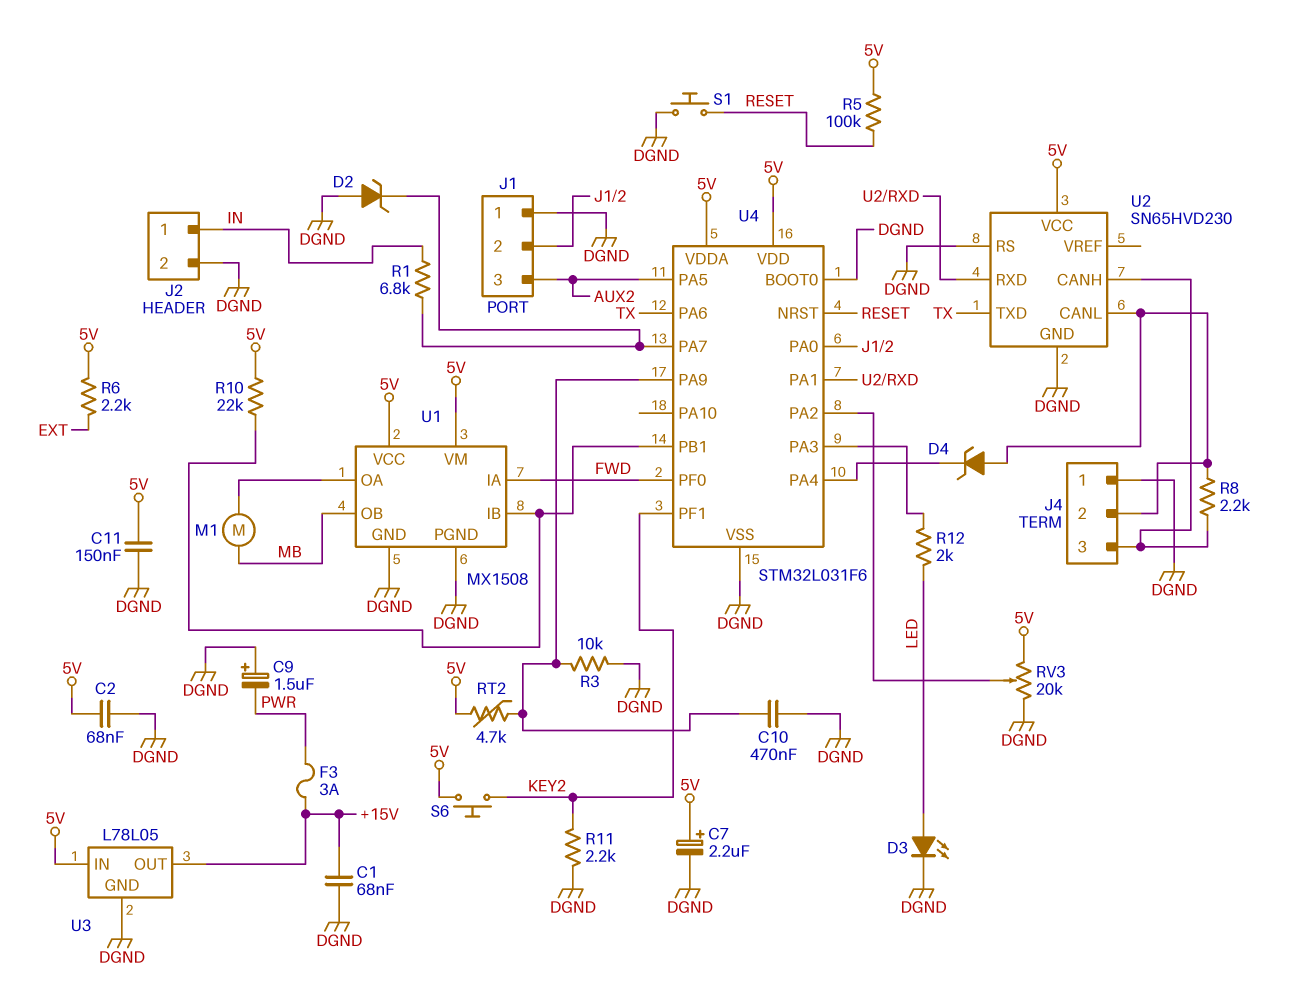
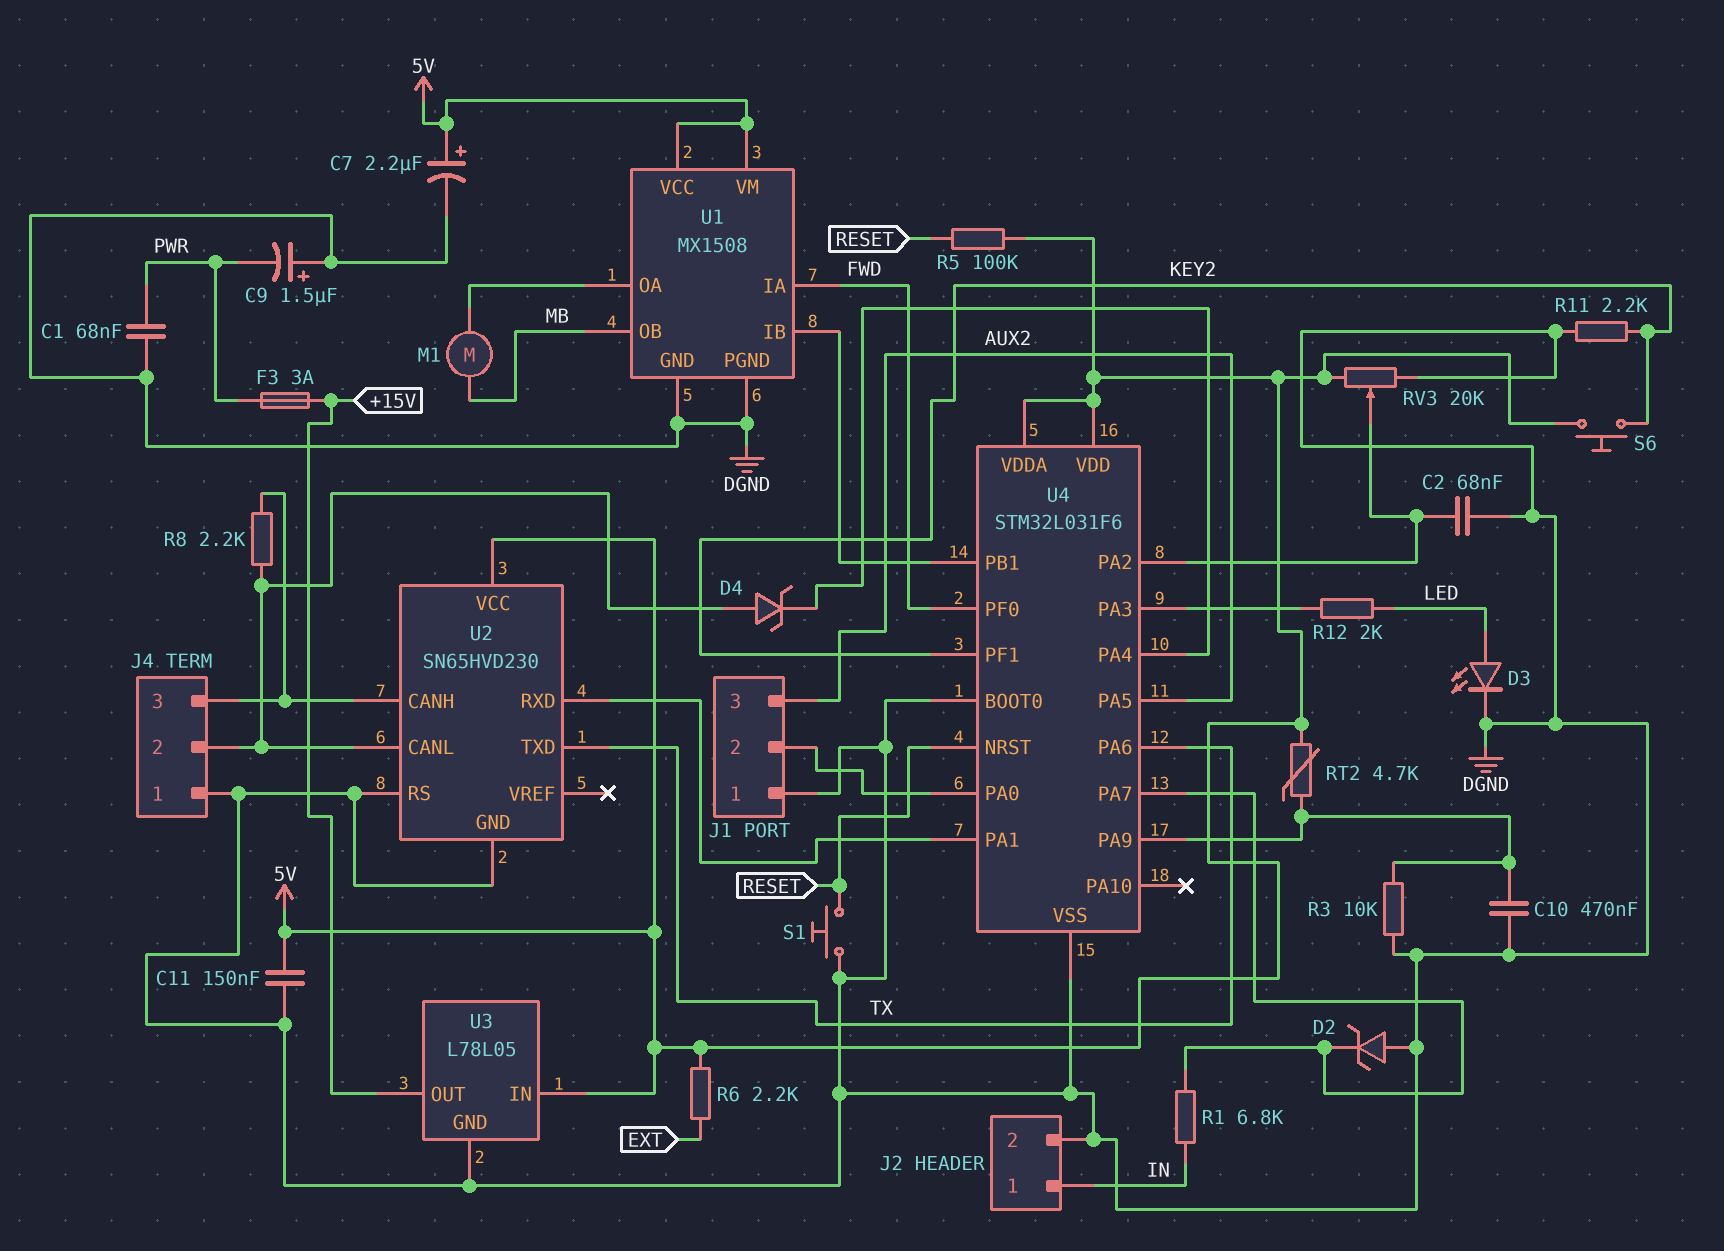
C1: 68nF (+15V, DGND) -> 68nF (DGND, PWR)
C2: 68nF (5V, DGND) -> 68nF (DGND, U4/PA2)
R10: 22k (5V, U1/IB) -> none

